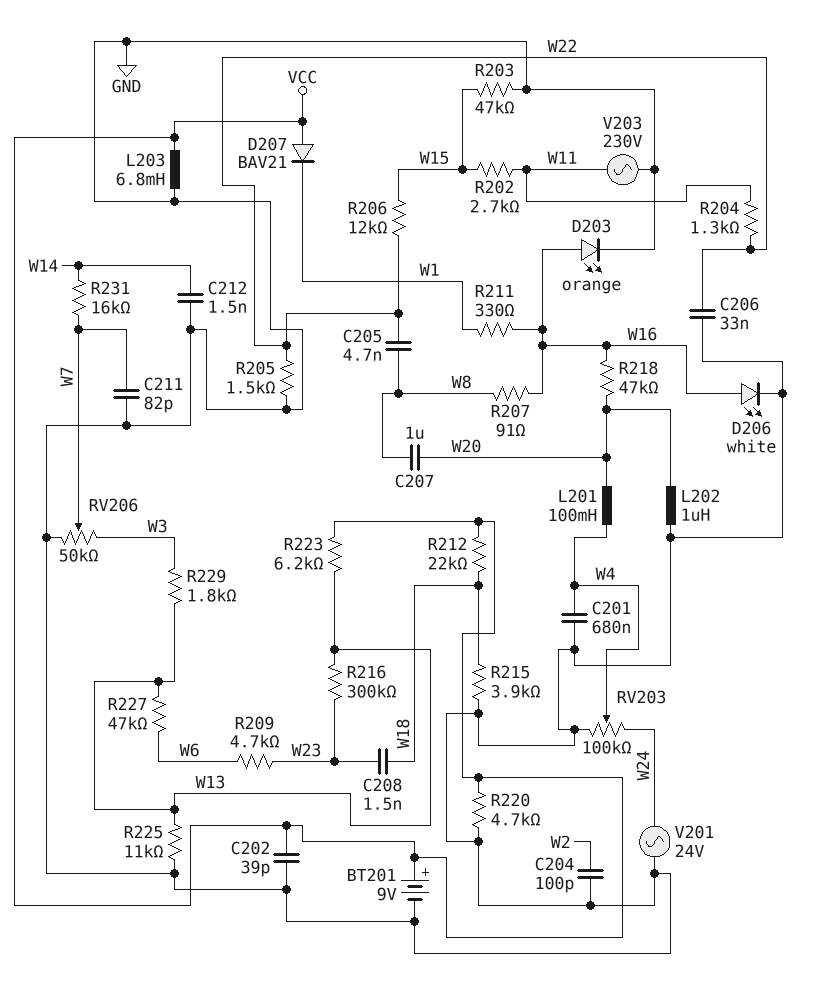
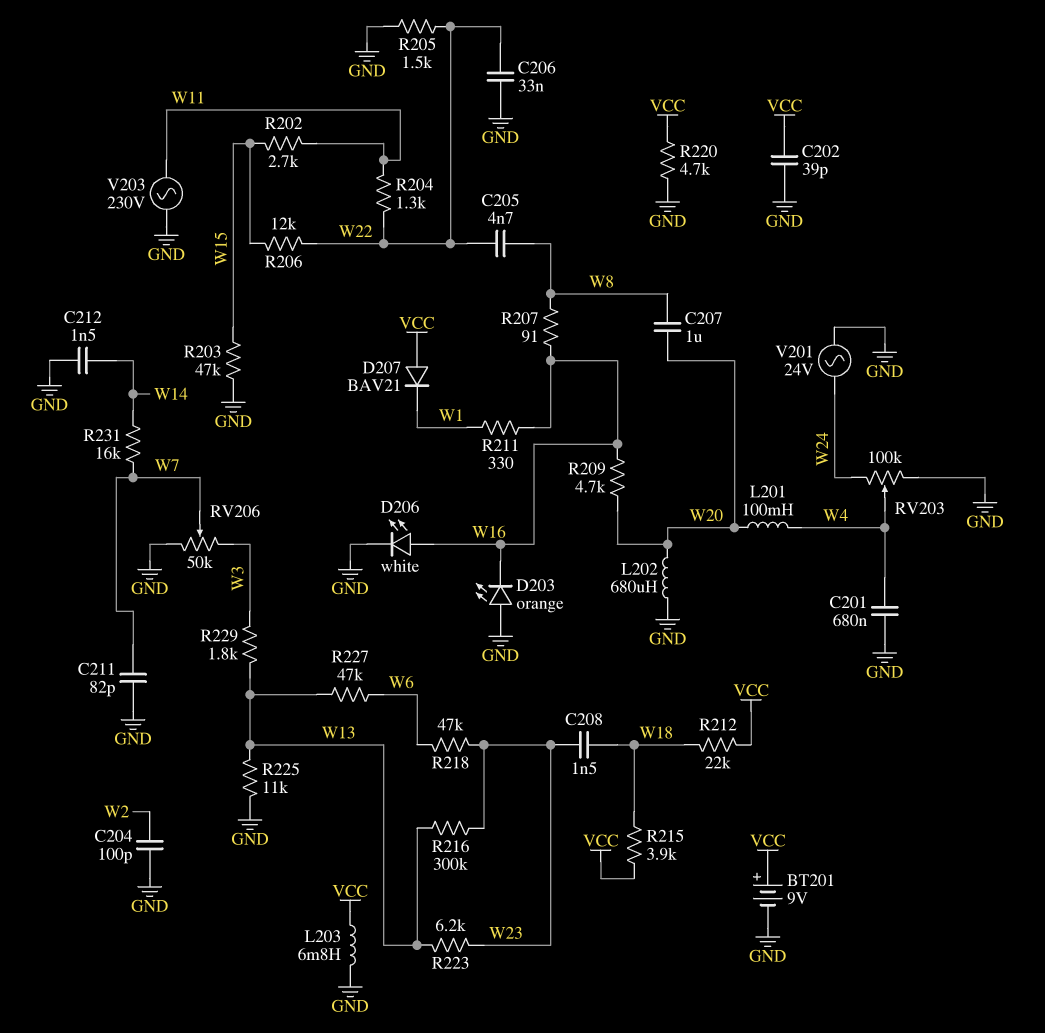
D203: LED orange (A W16, K GND) -> LED orange (A GND, K W16)
L202: 1uH (GND, W20) -> 680uH (GND, W20)
R209: 4.7k (W6, W23) -> 4.7k (W16, W20)
R215: 3.9k (GND, W18) -> 3.9k (VCC, W18)
R218: 47k (W16, W20) -> 47k (W6, W23)
R223: 6.2k (VCC, W13) -> 6.2k (W13, W23)

